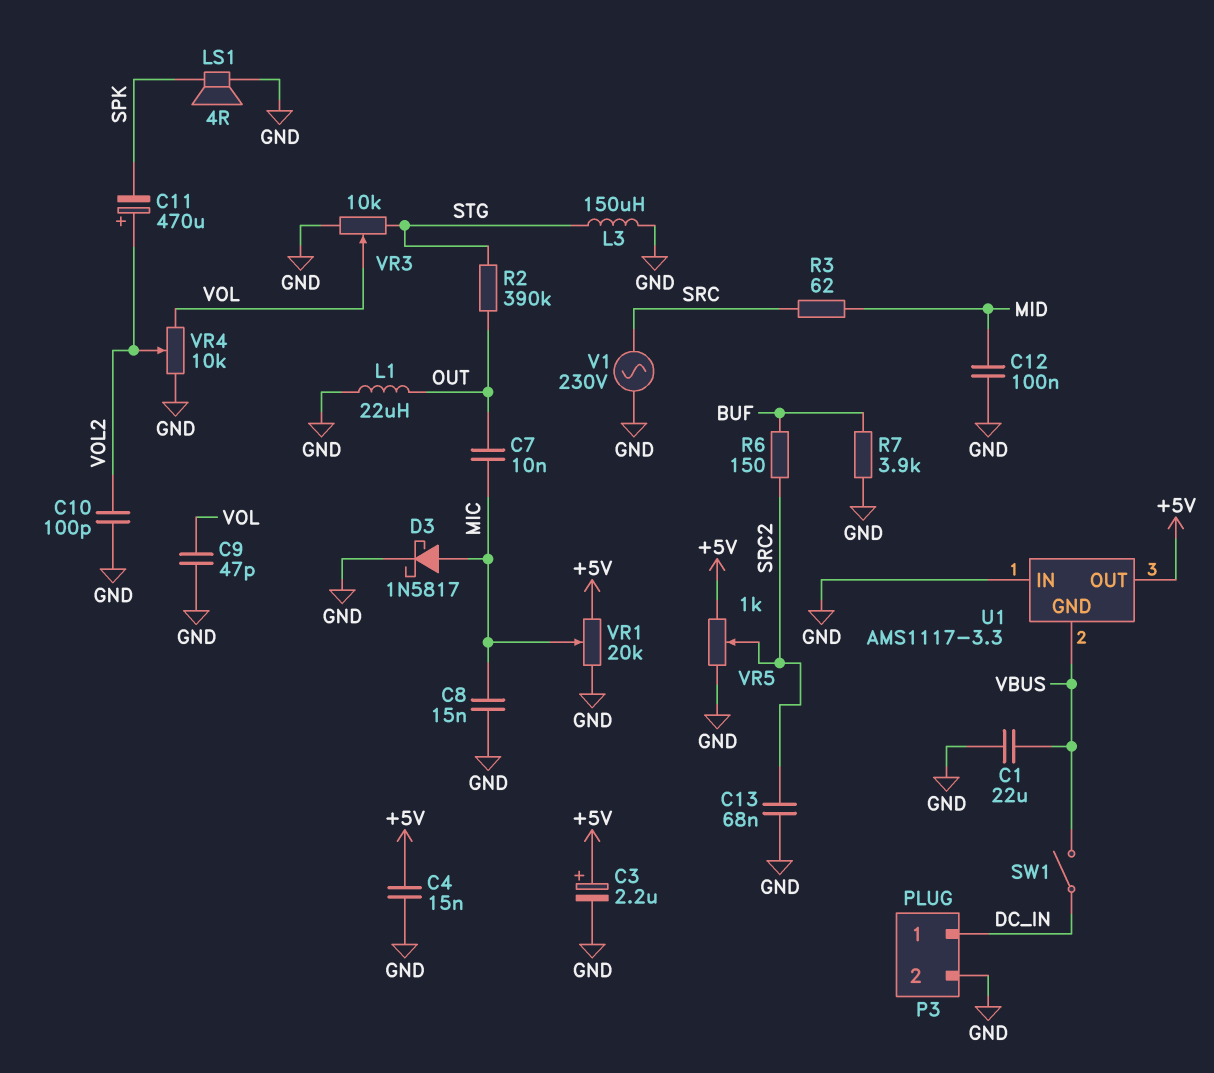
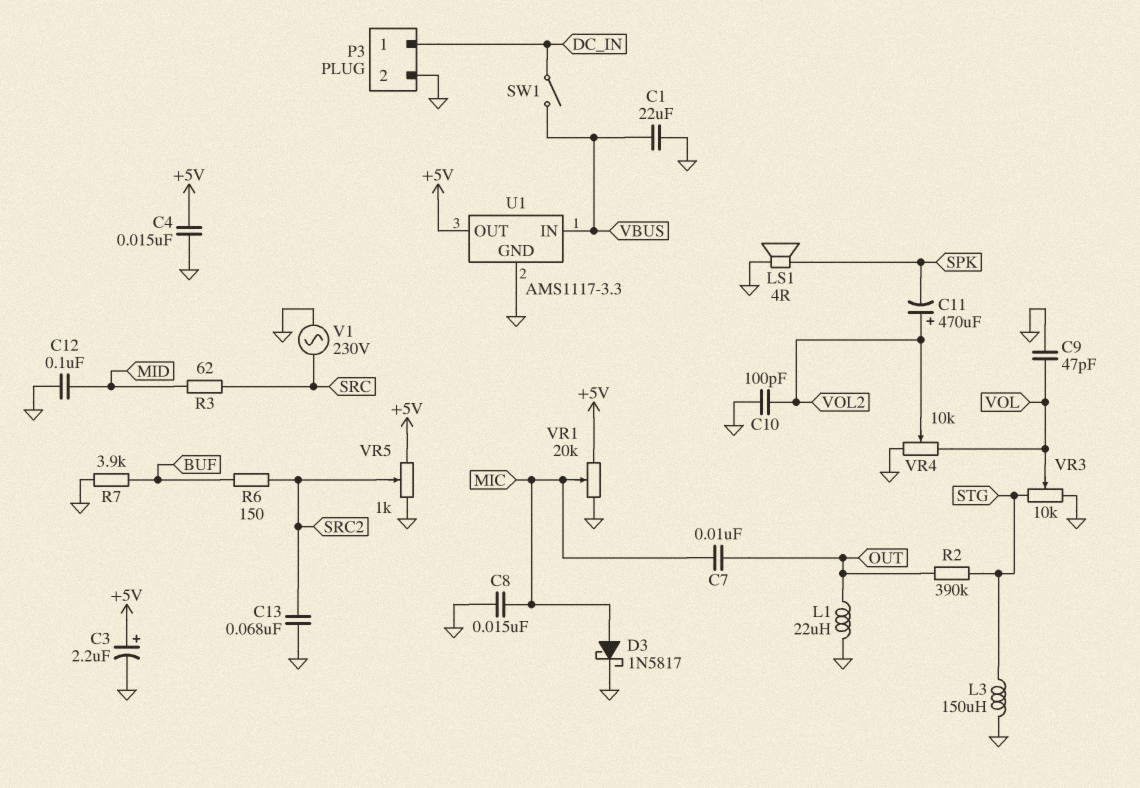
U1 pin GND: VBUS -> GND
U1 pin IN: GND -> VBUS

